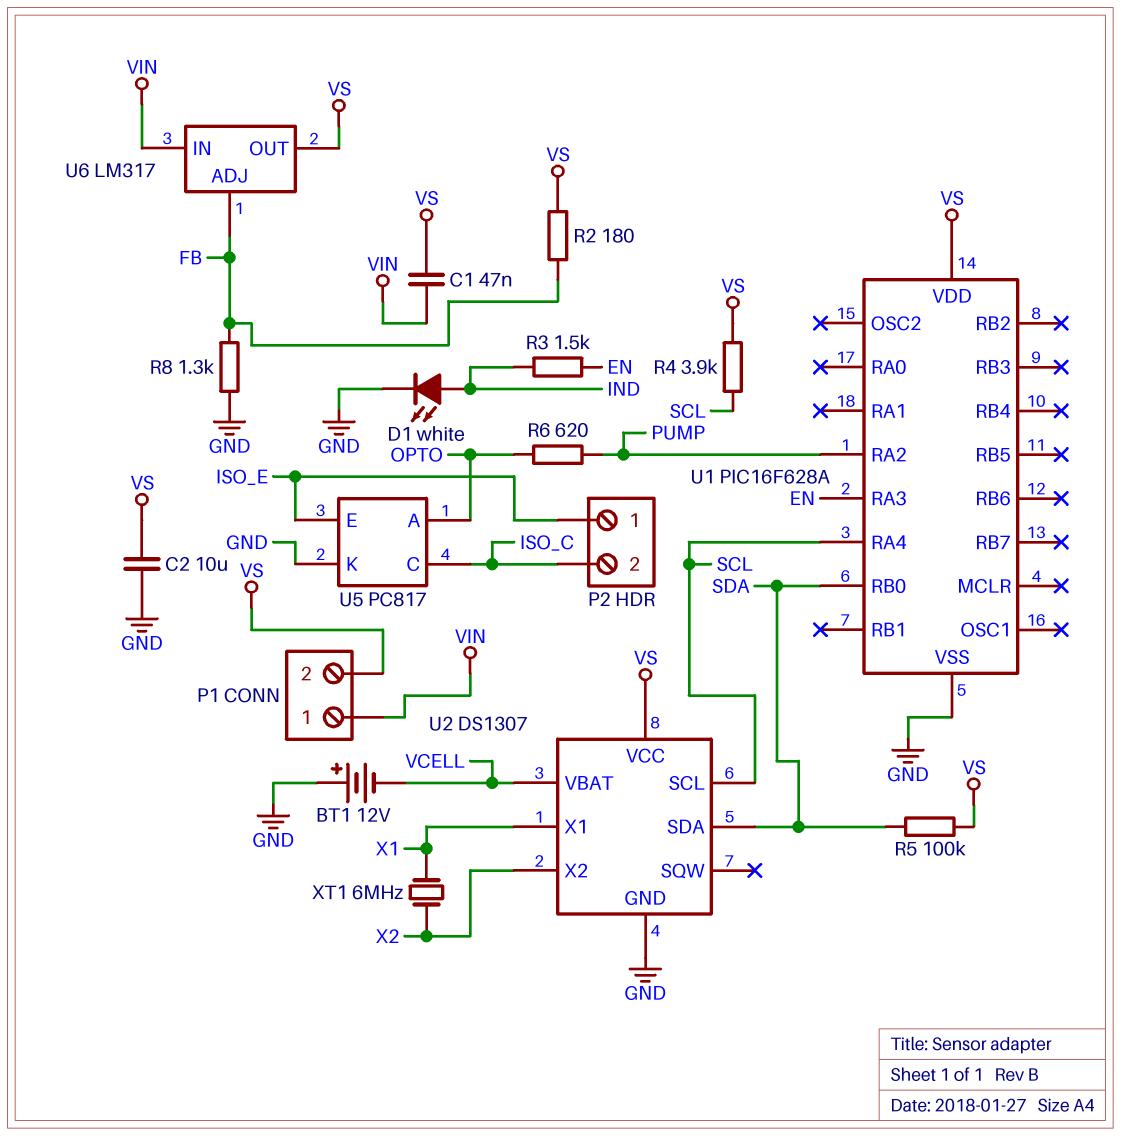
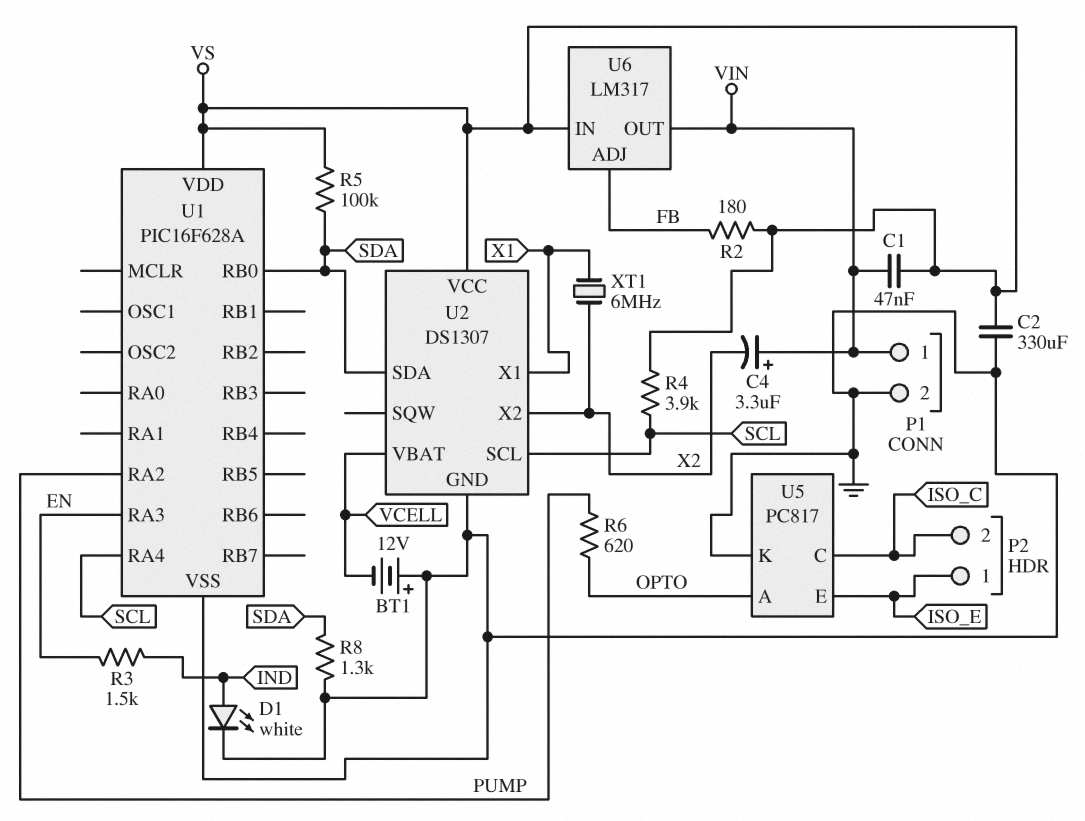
C2: 10uF (GND, VS) -> 330uF (GND, VS)
C4: none -> 3.3uF (plus VIN, minus X2)
P1 pin 2: VS -> GND
R8: 1.3k (FB, GND) -> 1.3k (GND, SDA)
U6 pin IN: VIN -> VS
U6 pin OUT: VS -> VIN

